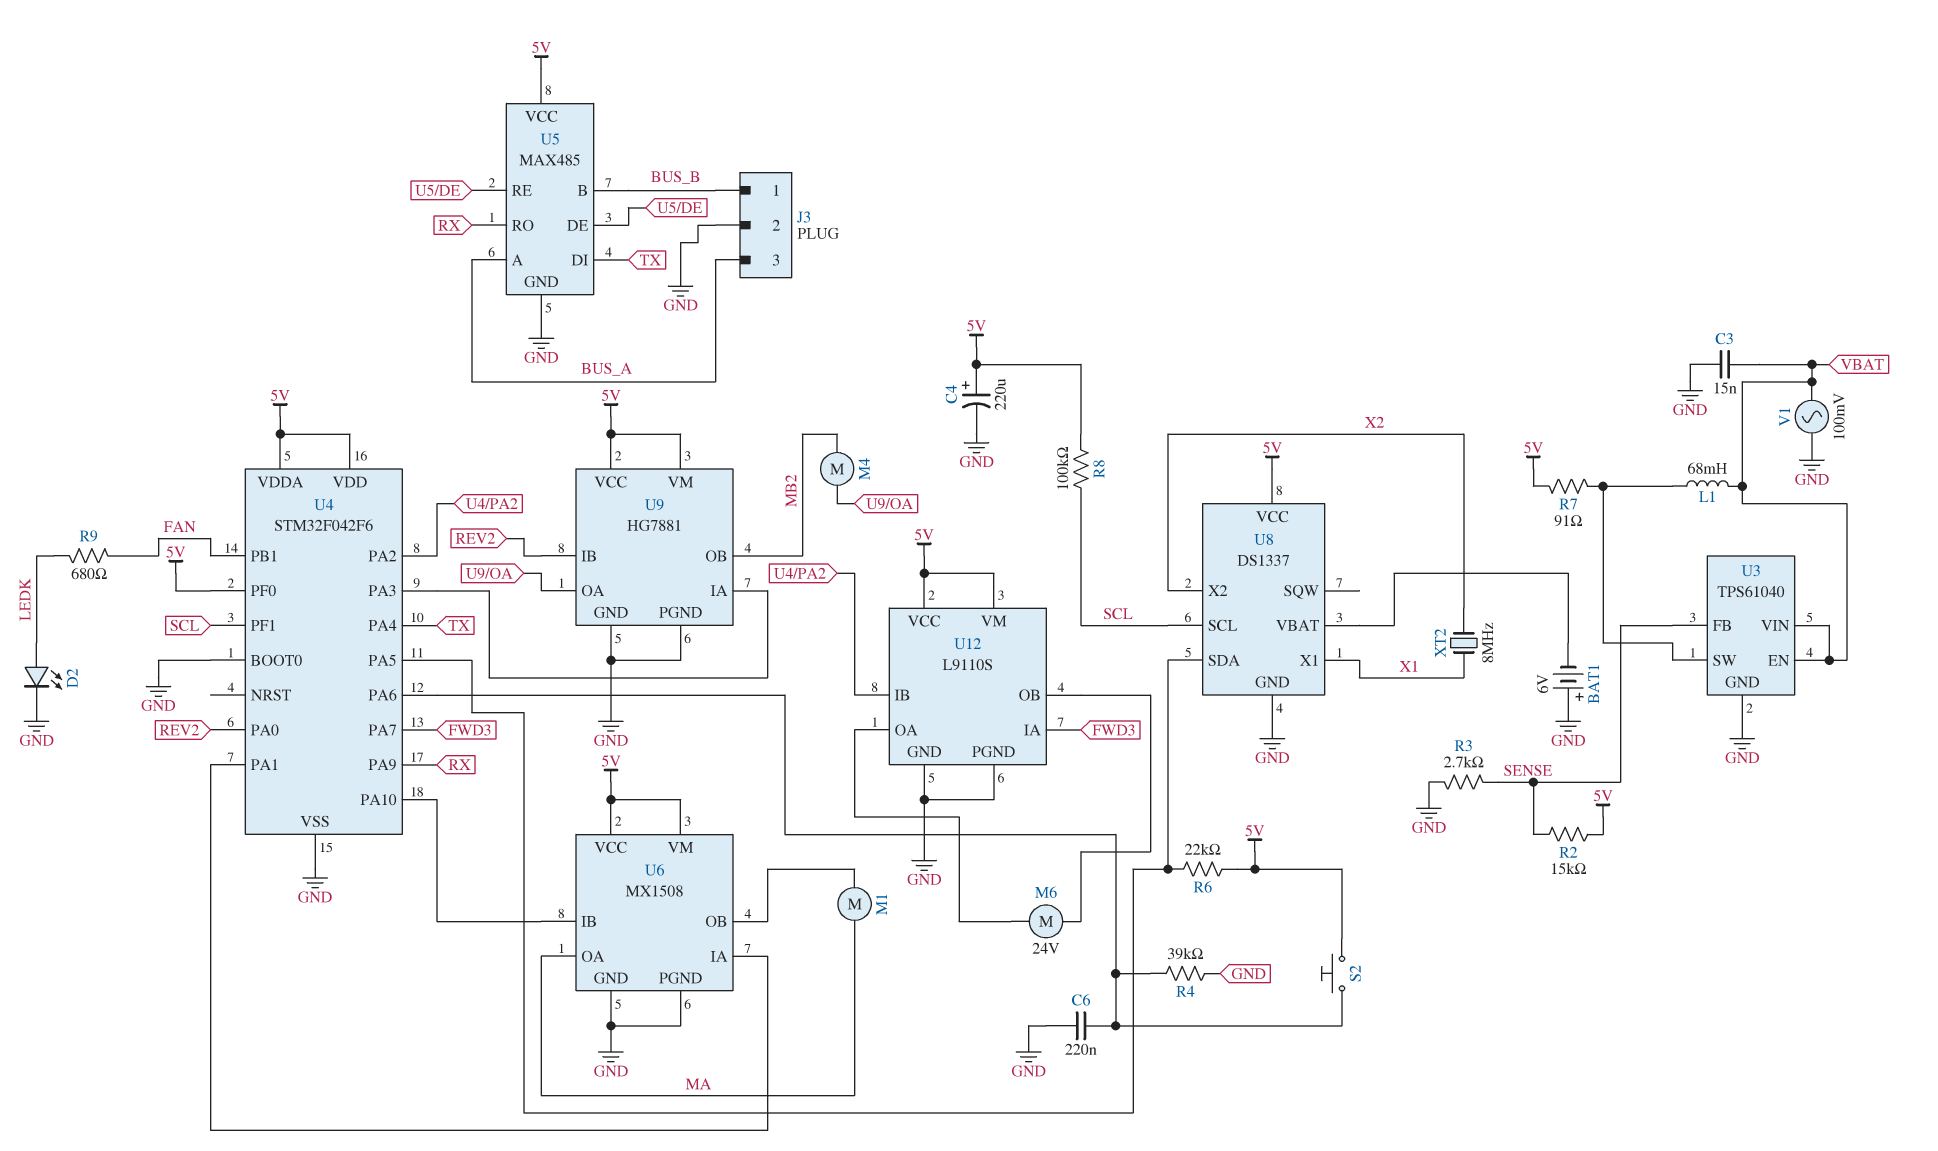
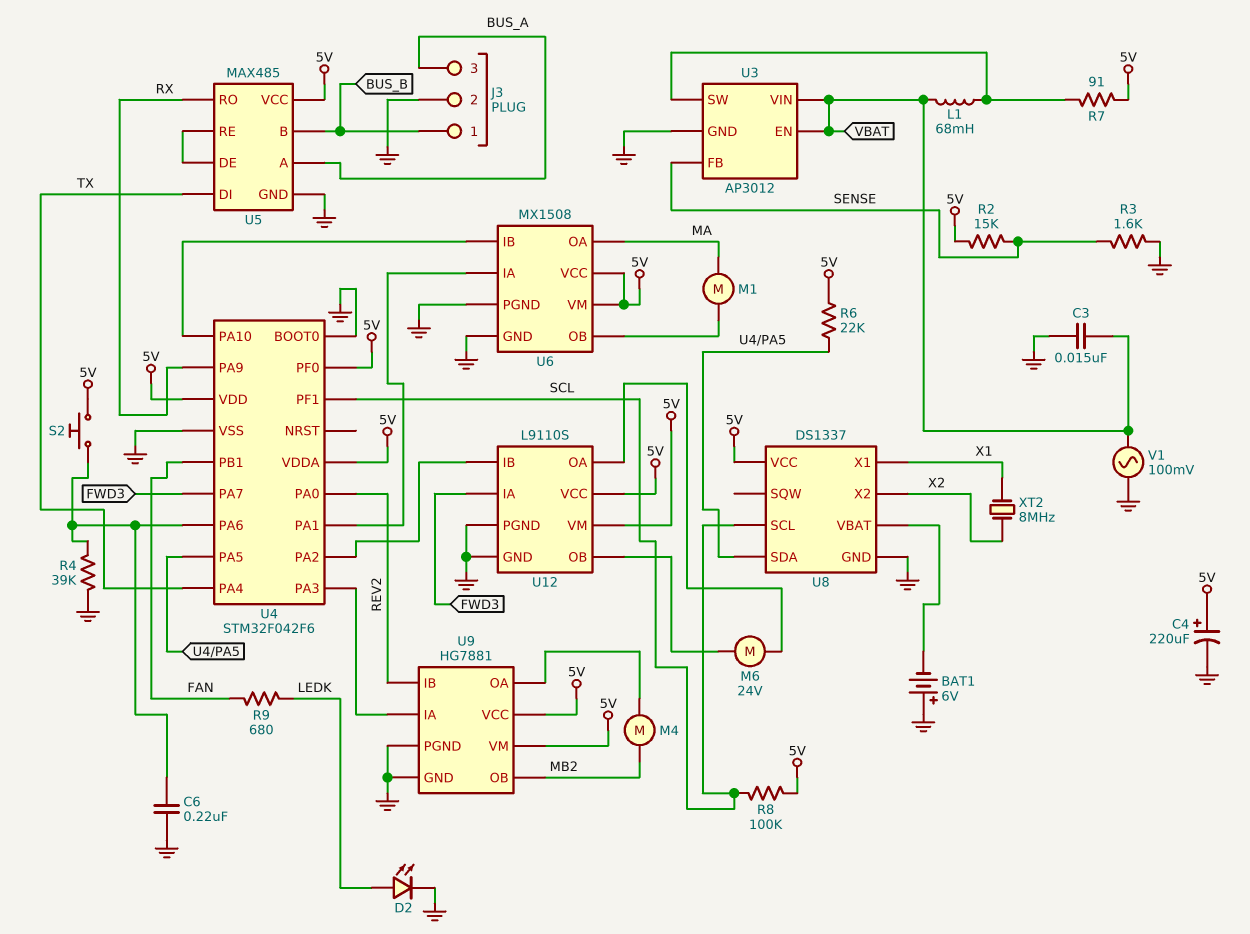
R3: 2.7k (GND, SENSE) -> 1.6k (GND, SENSE)
U3: TPS61040 -> AP3012

